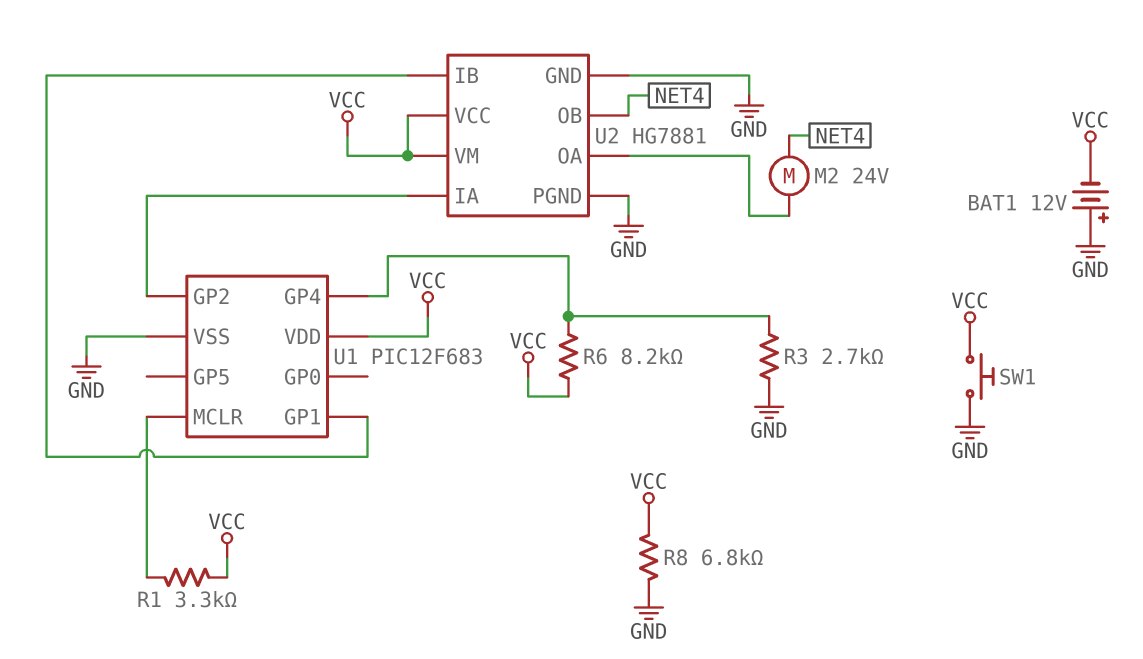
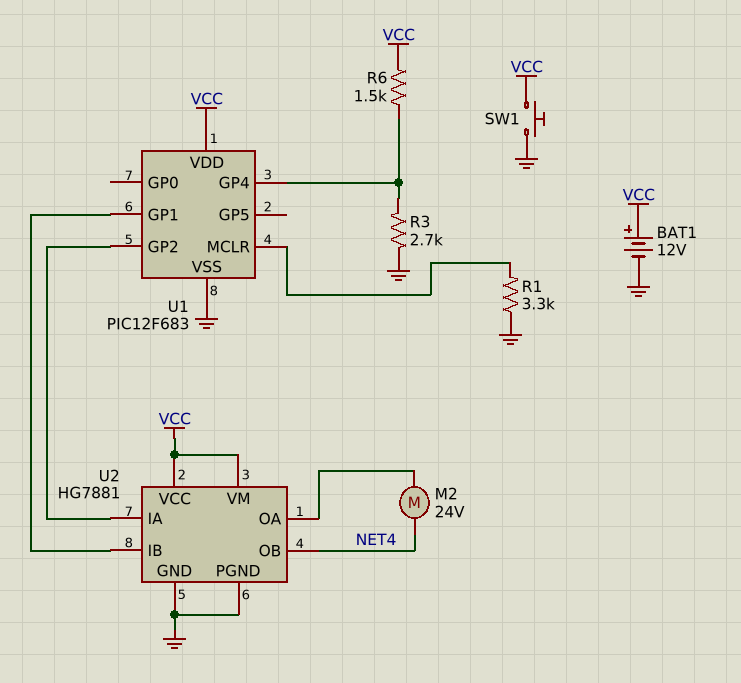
BAT1: 12V (plus GND, minus VCC) -> 12V (plus VCC, minus GND)
R1: 3.3k (U1/MCLR, VCC) -> 3.3k (GND, U1/MCLR)
R6: 8.2k (U1/GP4, VCC) -> 1.5k (U1/GP4, VCC)
R8: 6.8k (GND, VCC) -> none

